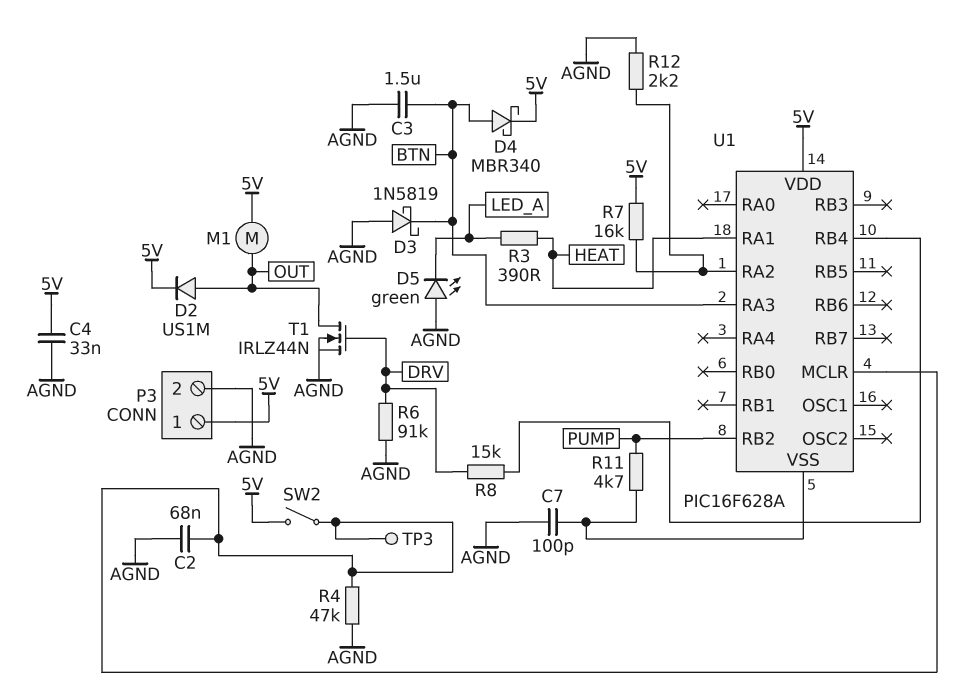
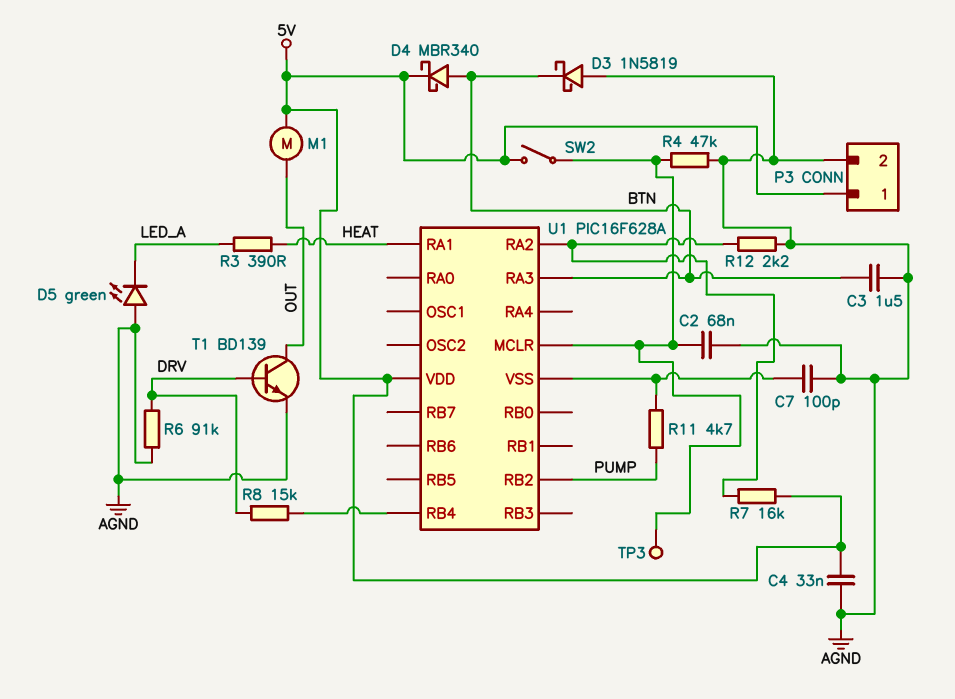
D2: diode US1M (A OUT, K 5V) -> none
T1: NMOS IRLZ44N (G DRV, D OUT, S AGND) -> NPN BD139 (B DRV, C OUT, E AGND)

